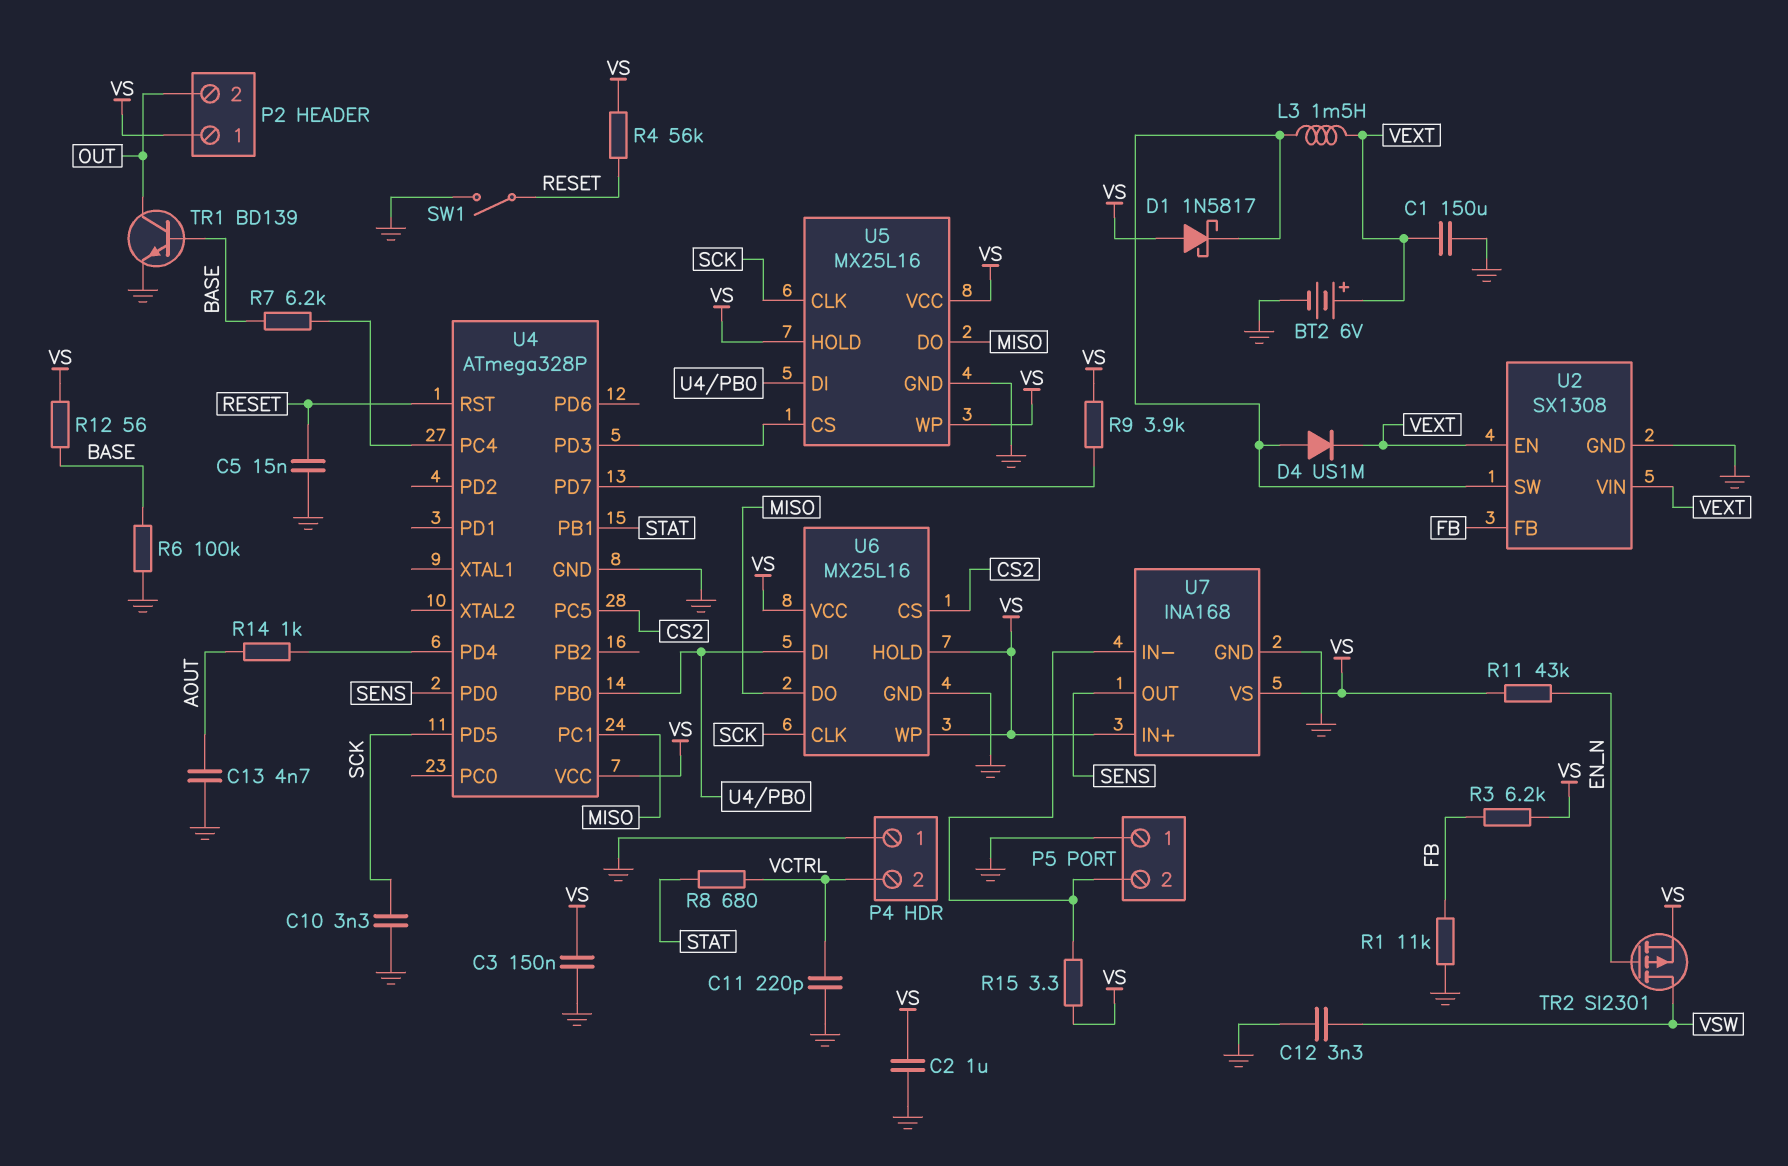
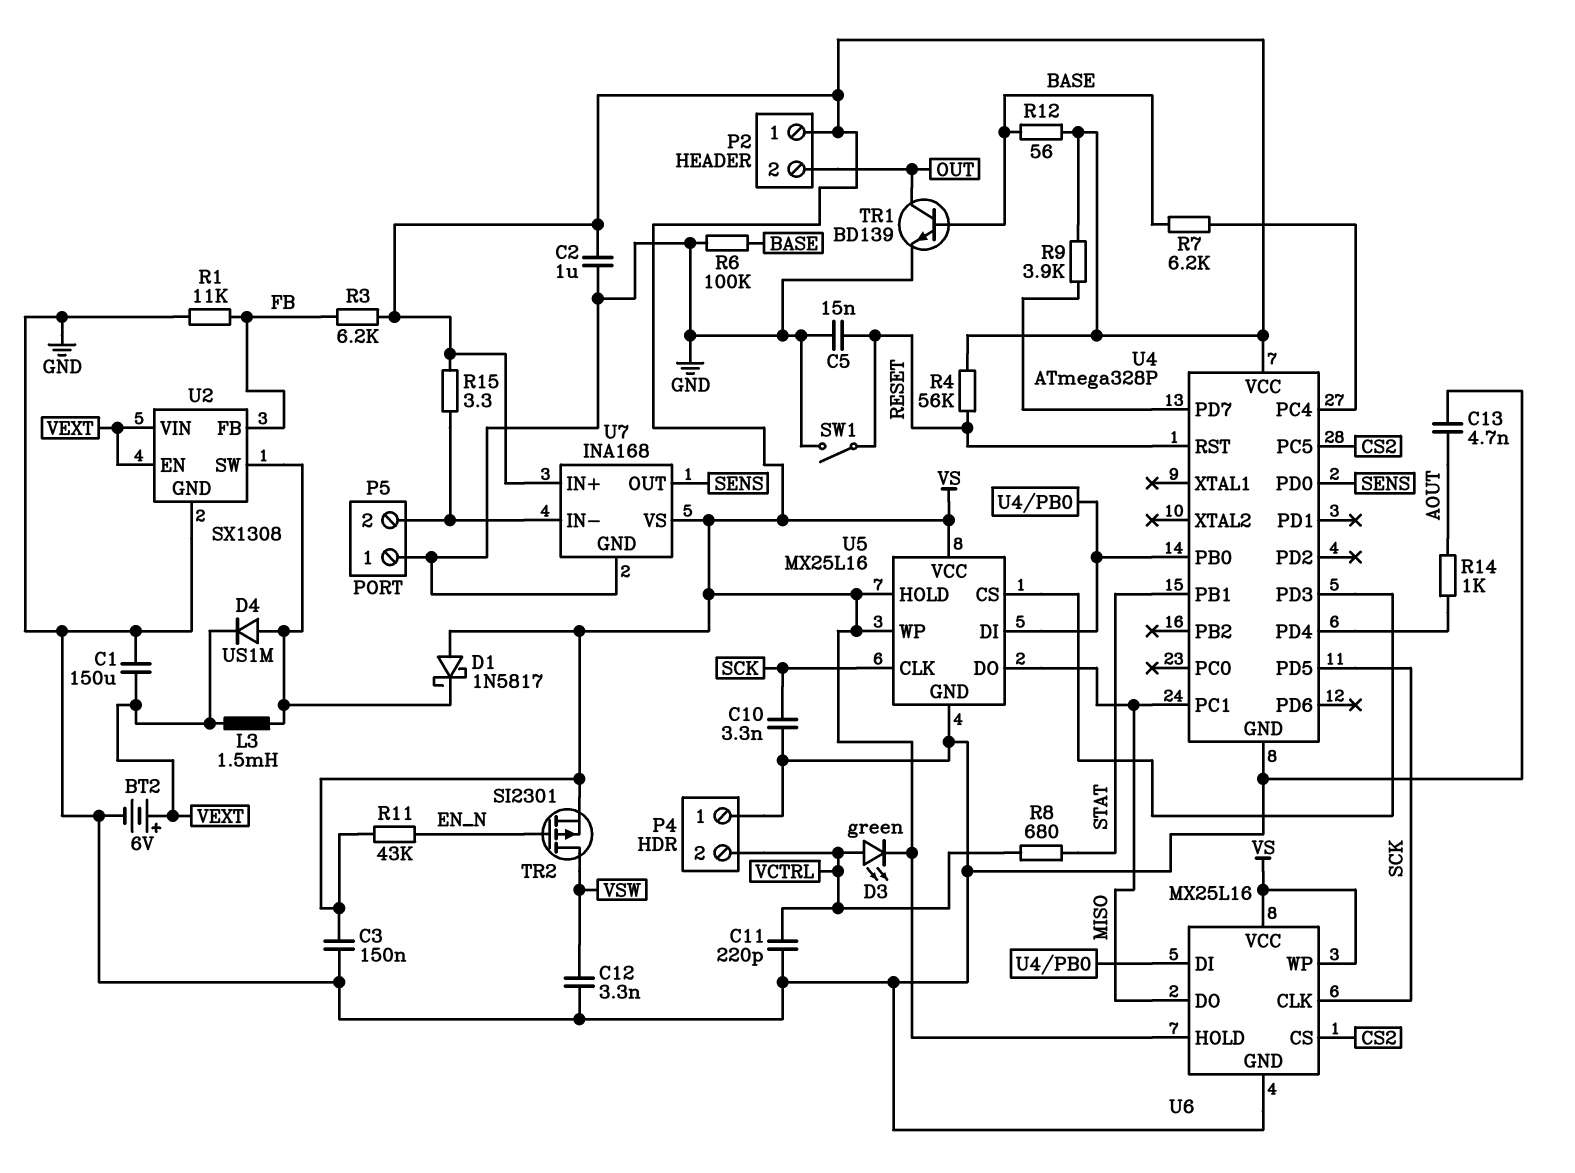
D3: none -> LED green (A VCTRL, K VS)

